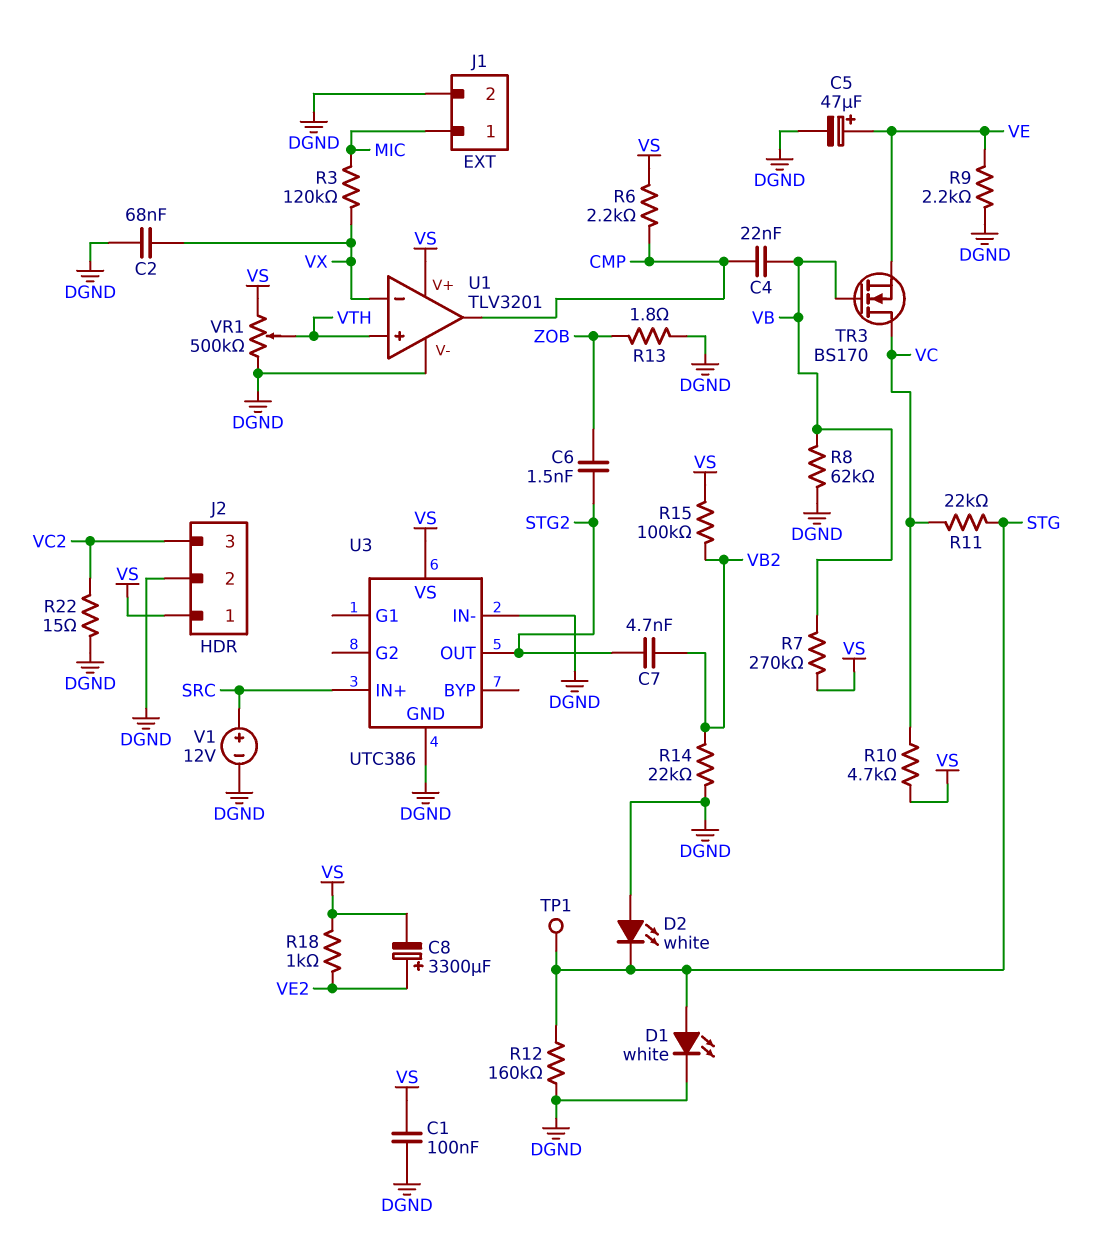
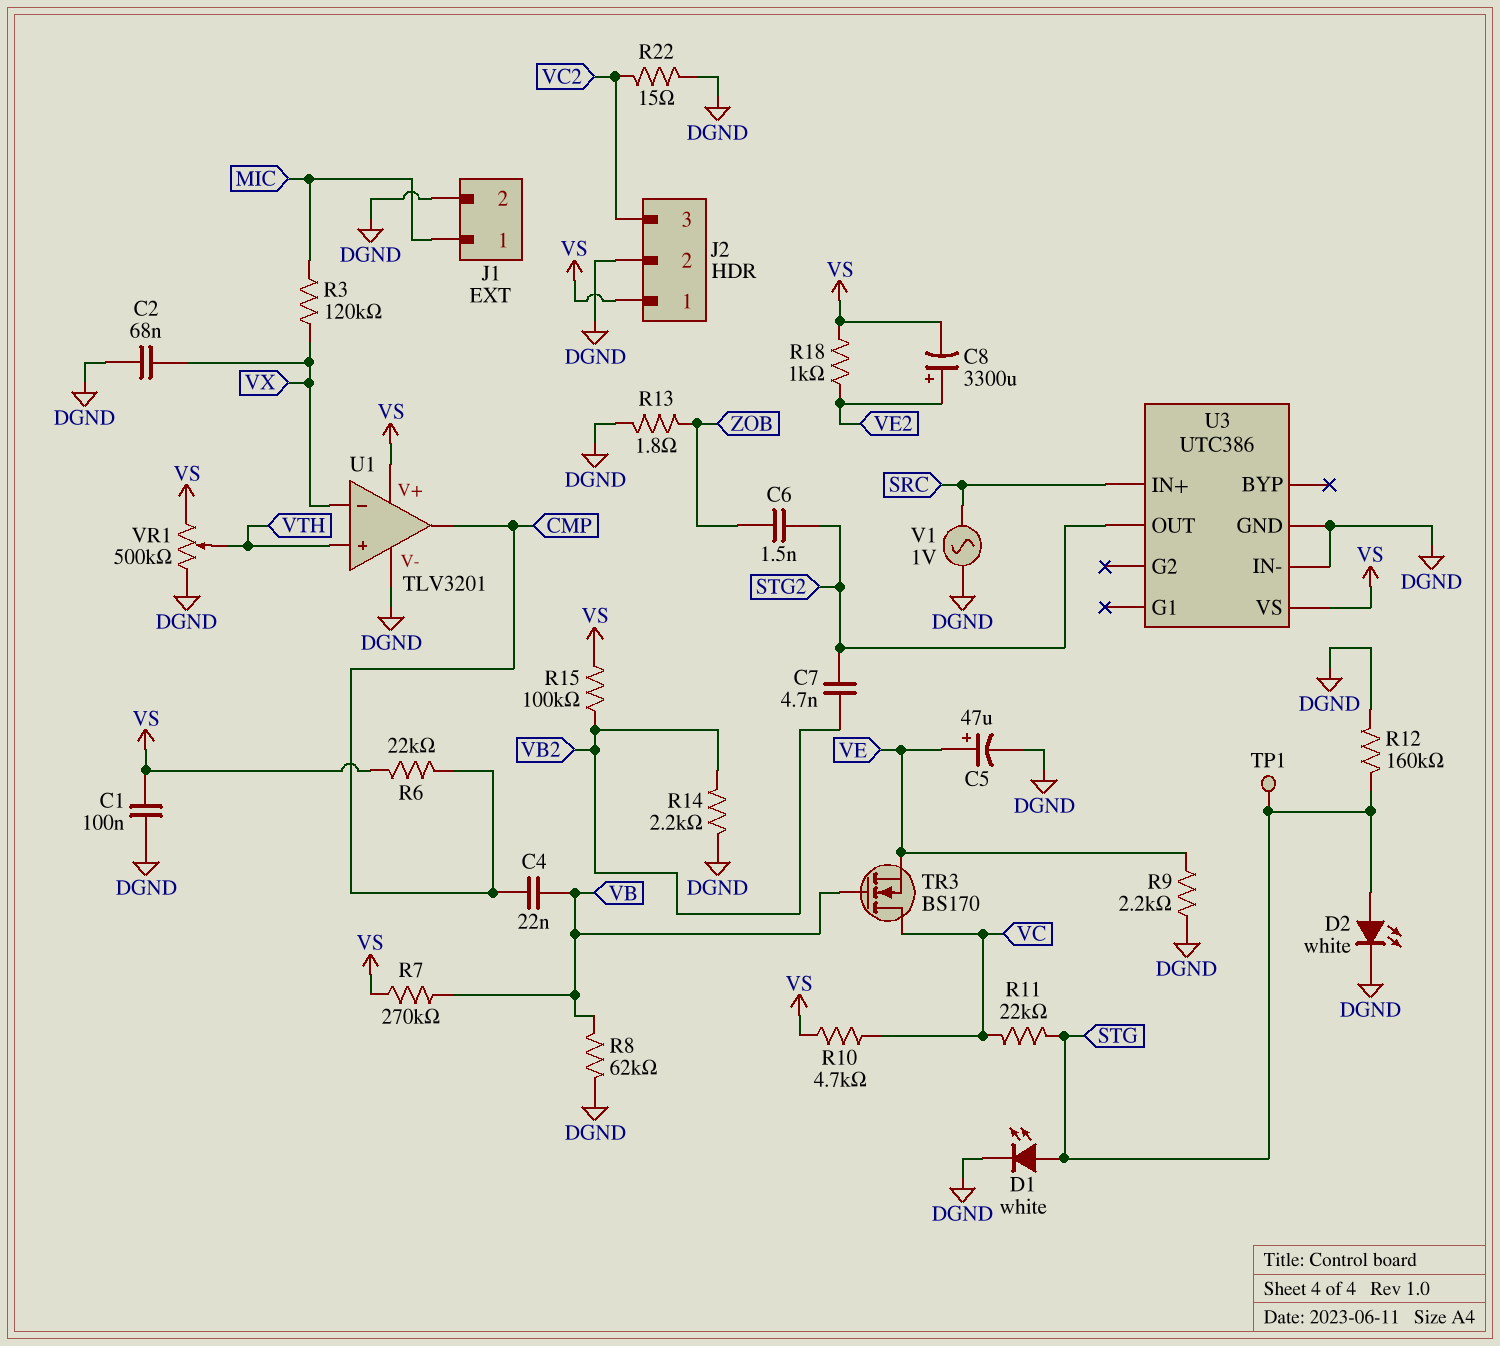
D2: LED white (A DGND, K STG) -> LED white (A STG, K DGND)
R6: 2.2k (CMP, VS) -> 22k (CMP, VS)
R14: 22k (DGND, VB2) -> 2.2k (DGND, VB2)
V1: 12V (plus SRC, minus DGND) -> AC 1V (DGND, SRC)

